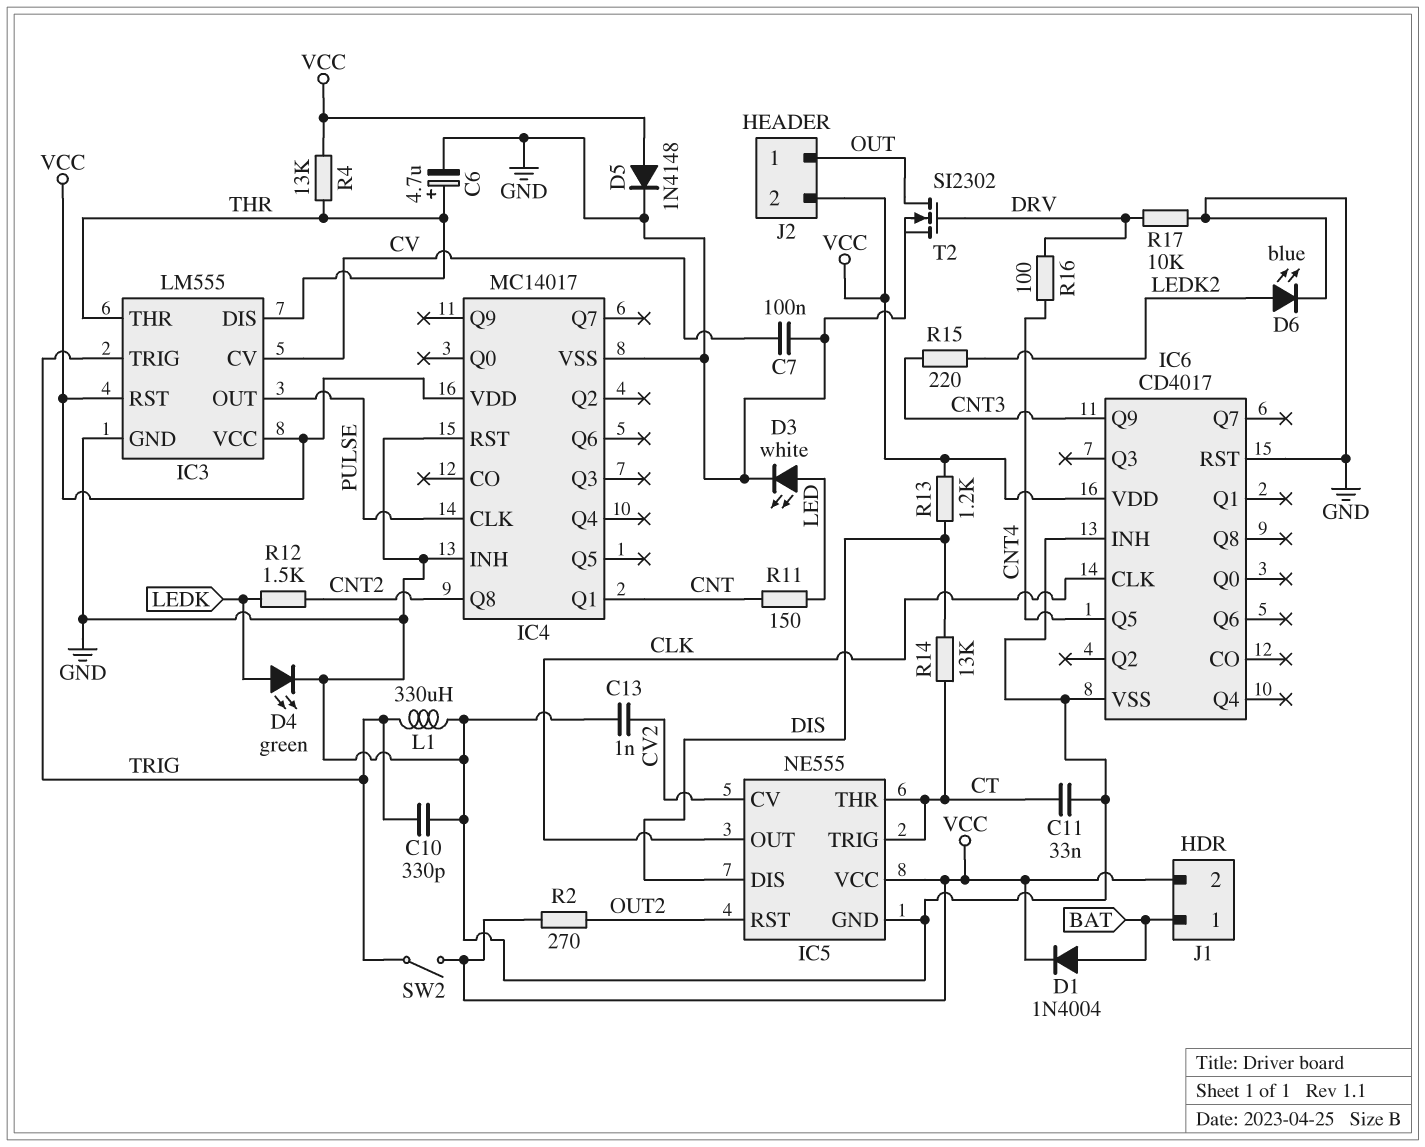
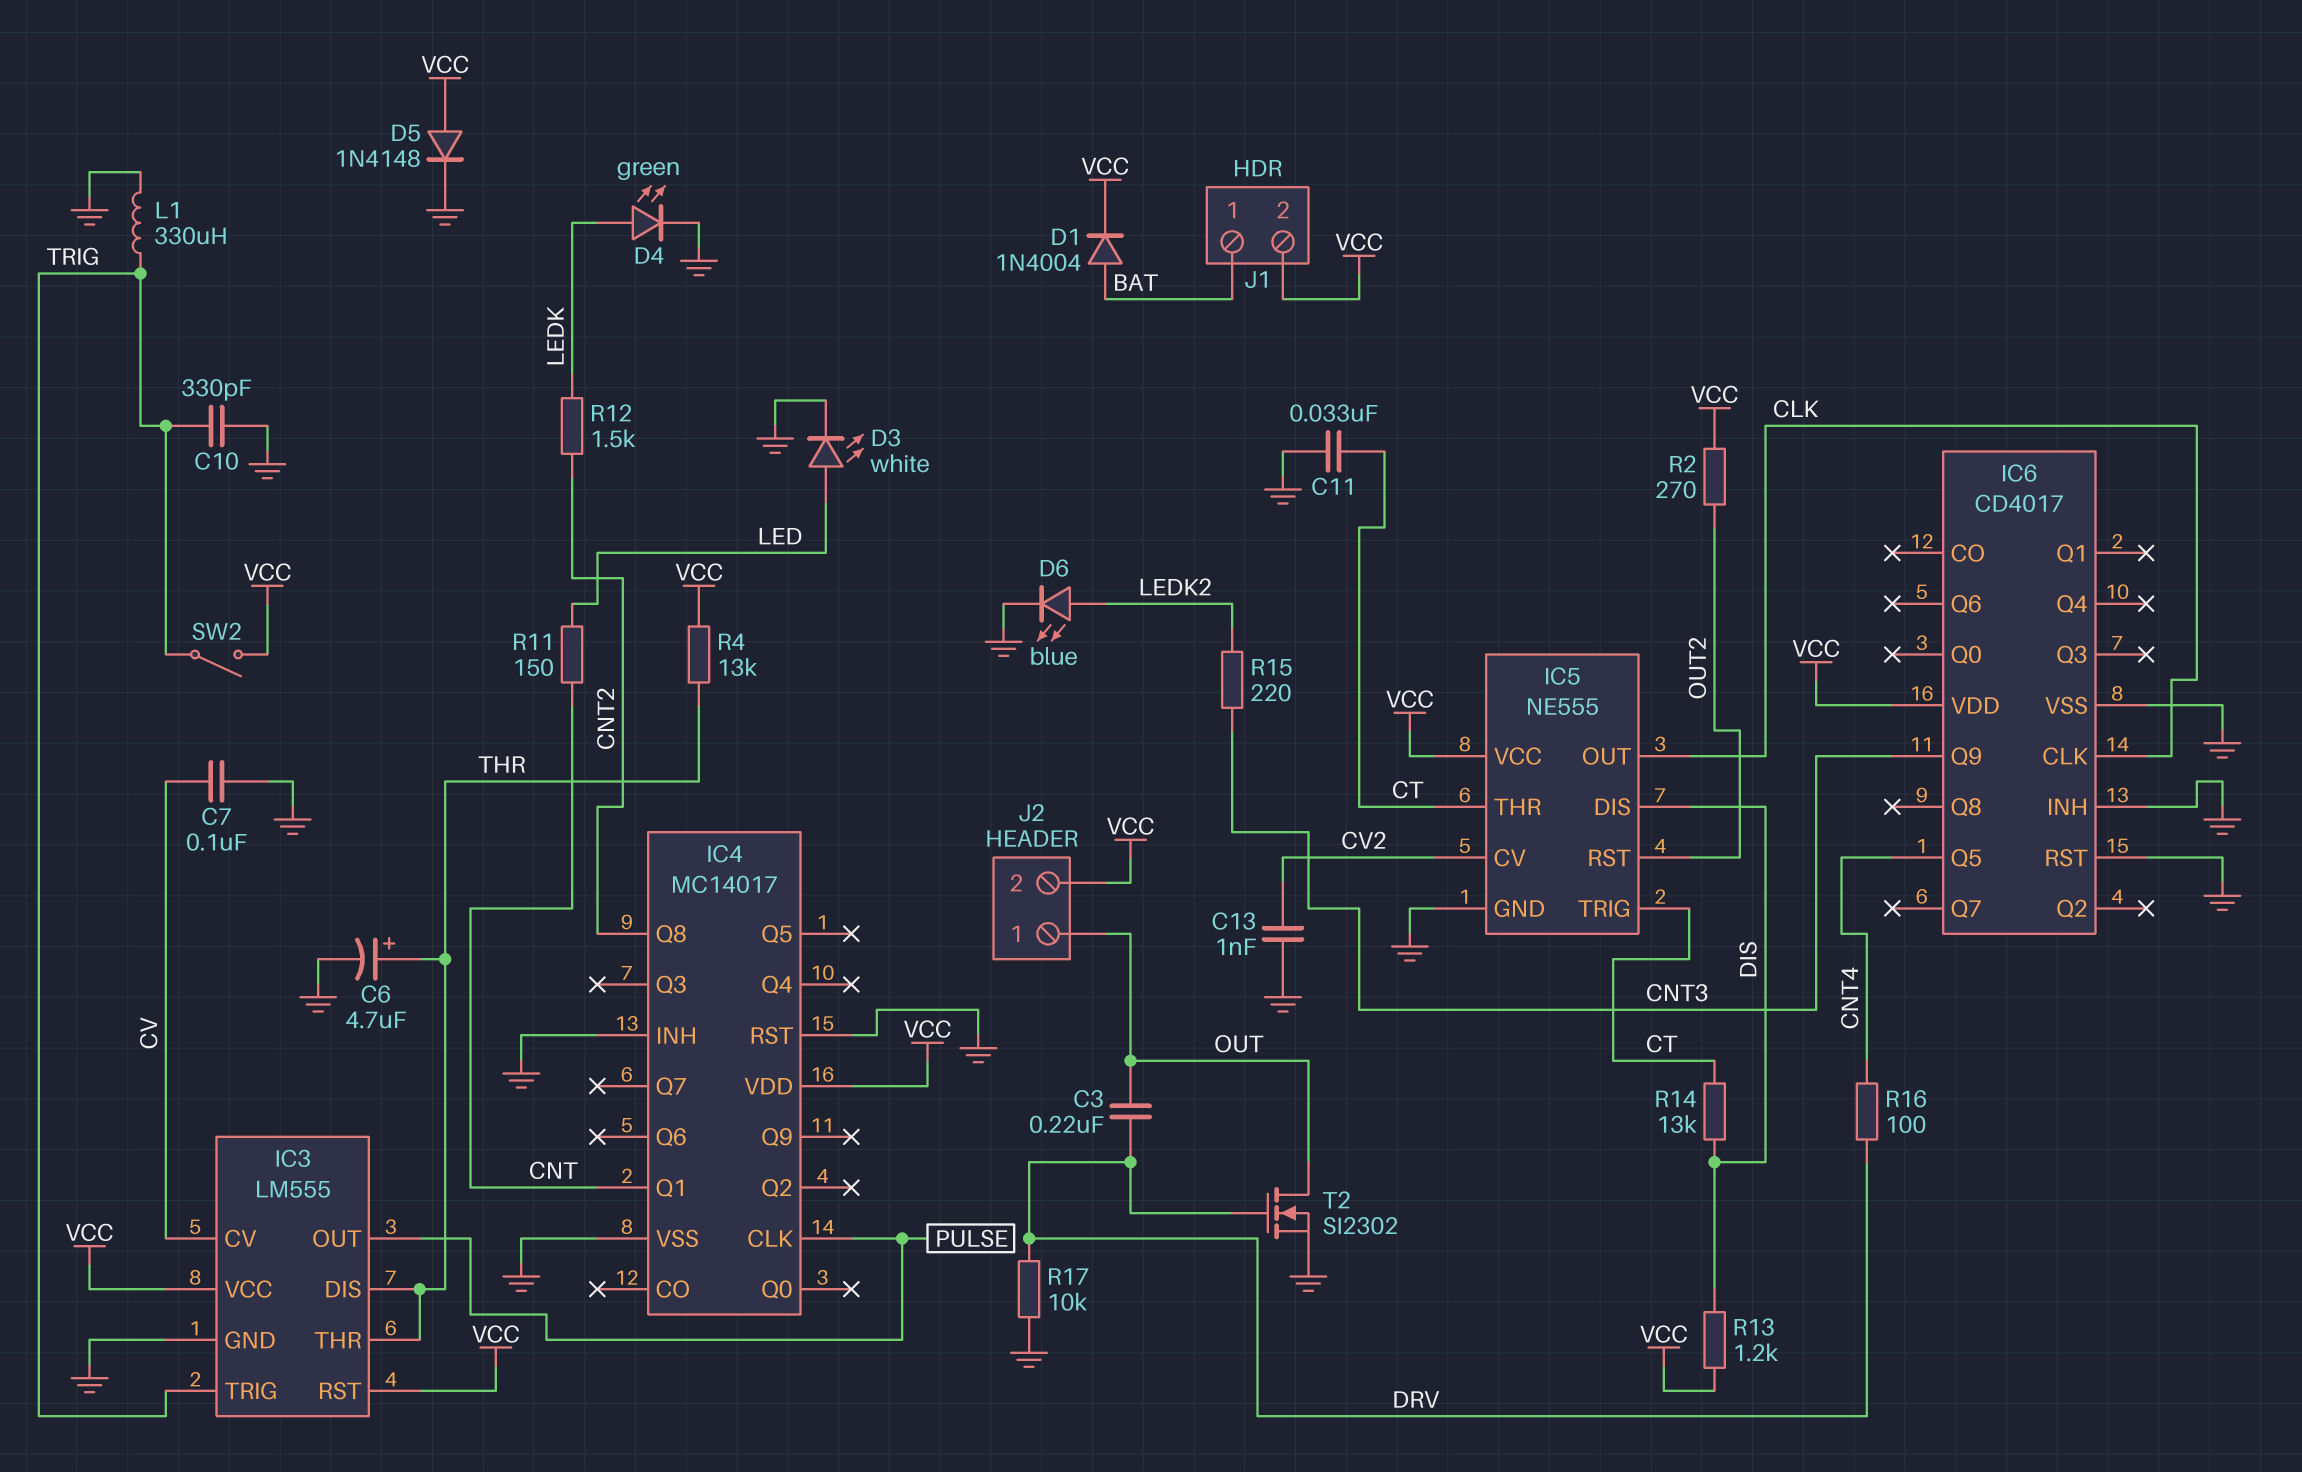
C3: none -> 220nF (DRV, OUT)

